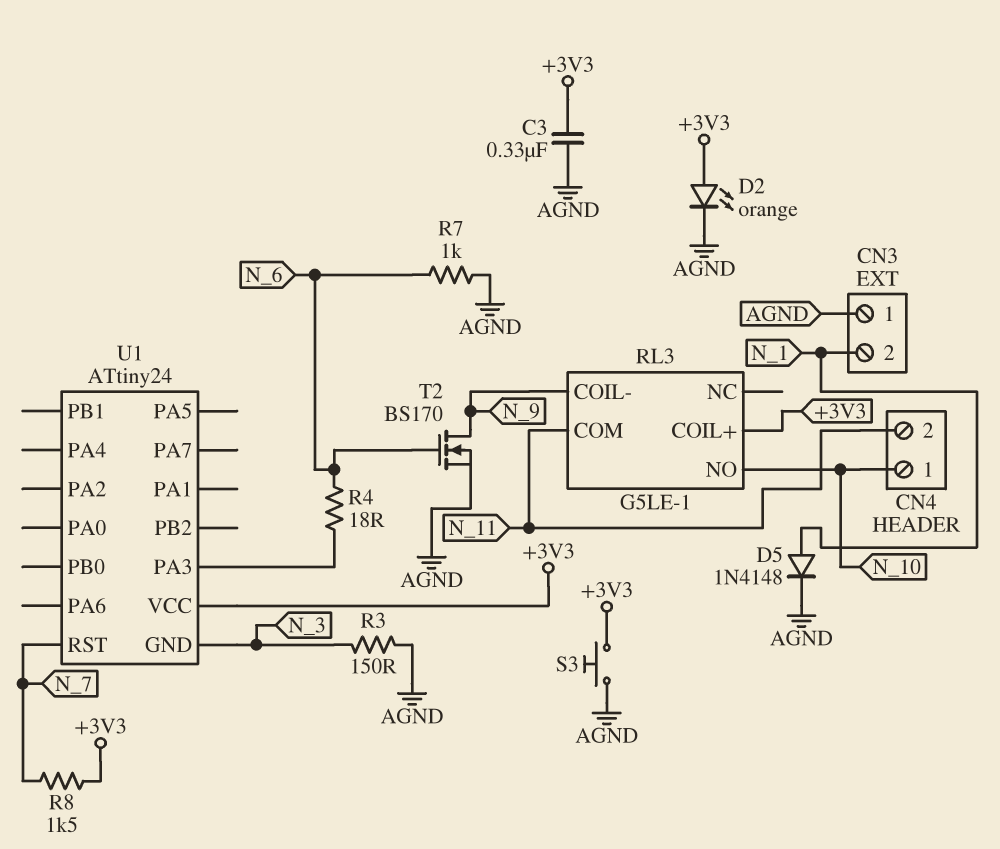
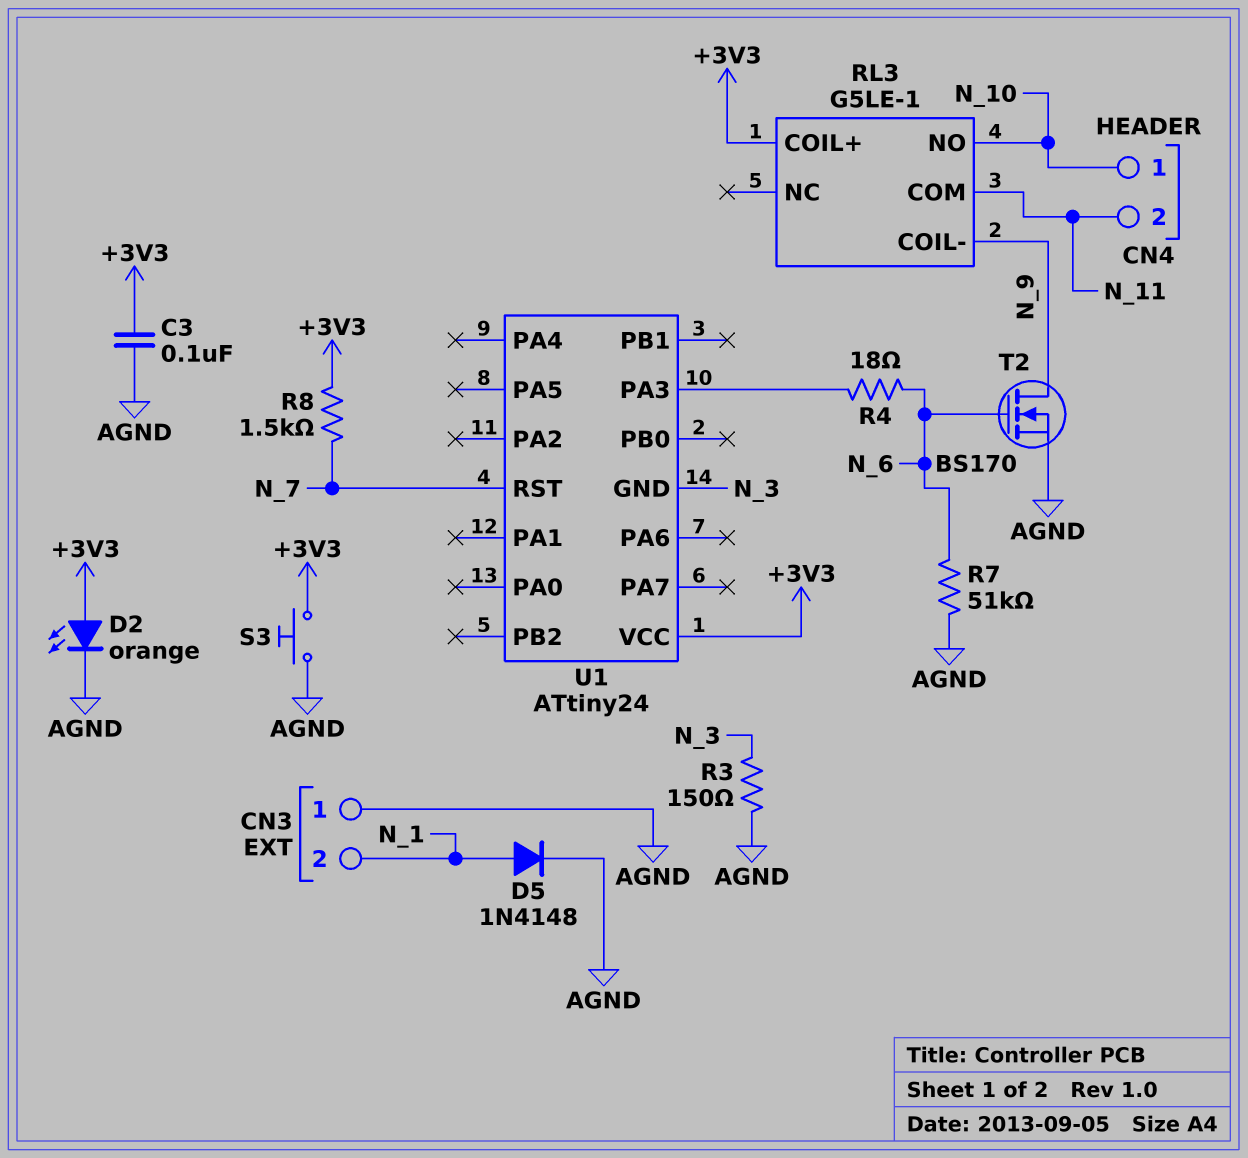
C3: 330nF (+3V3, AGND) -> 100nF (+3V3, AGND)
R7: 1k (AGND, N_6) -> 51k (AGND, N_6)

